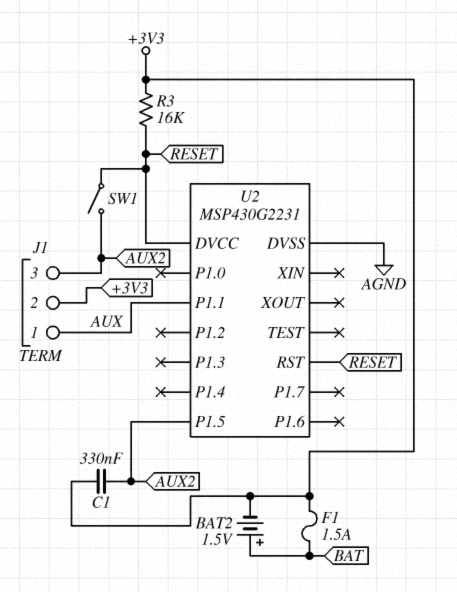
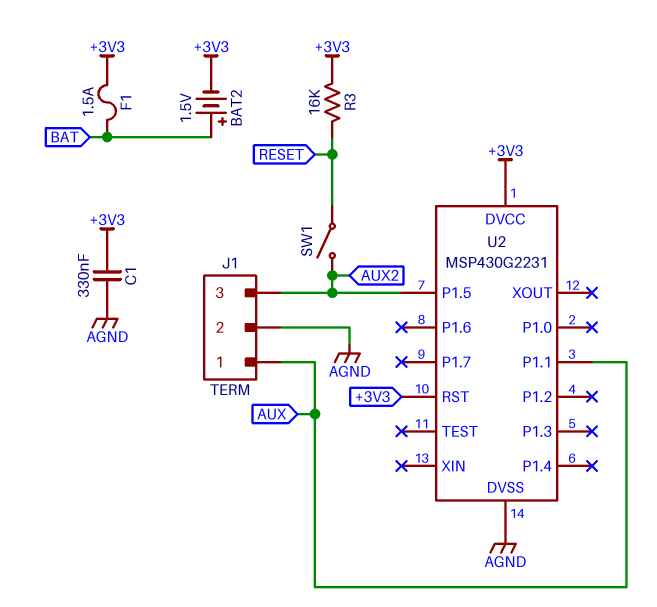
C1: 330nF (+3V3, AUX2) -> 330nF (+3V3, AGND)
J1 pin 2: +3V3 -> AGND
U2 pin DVCC: RESET -> +3V3
U2 pin RST: RESET -> +3V3

